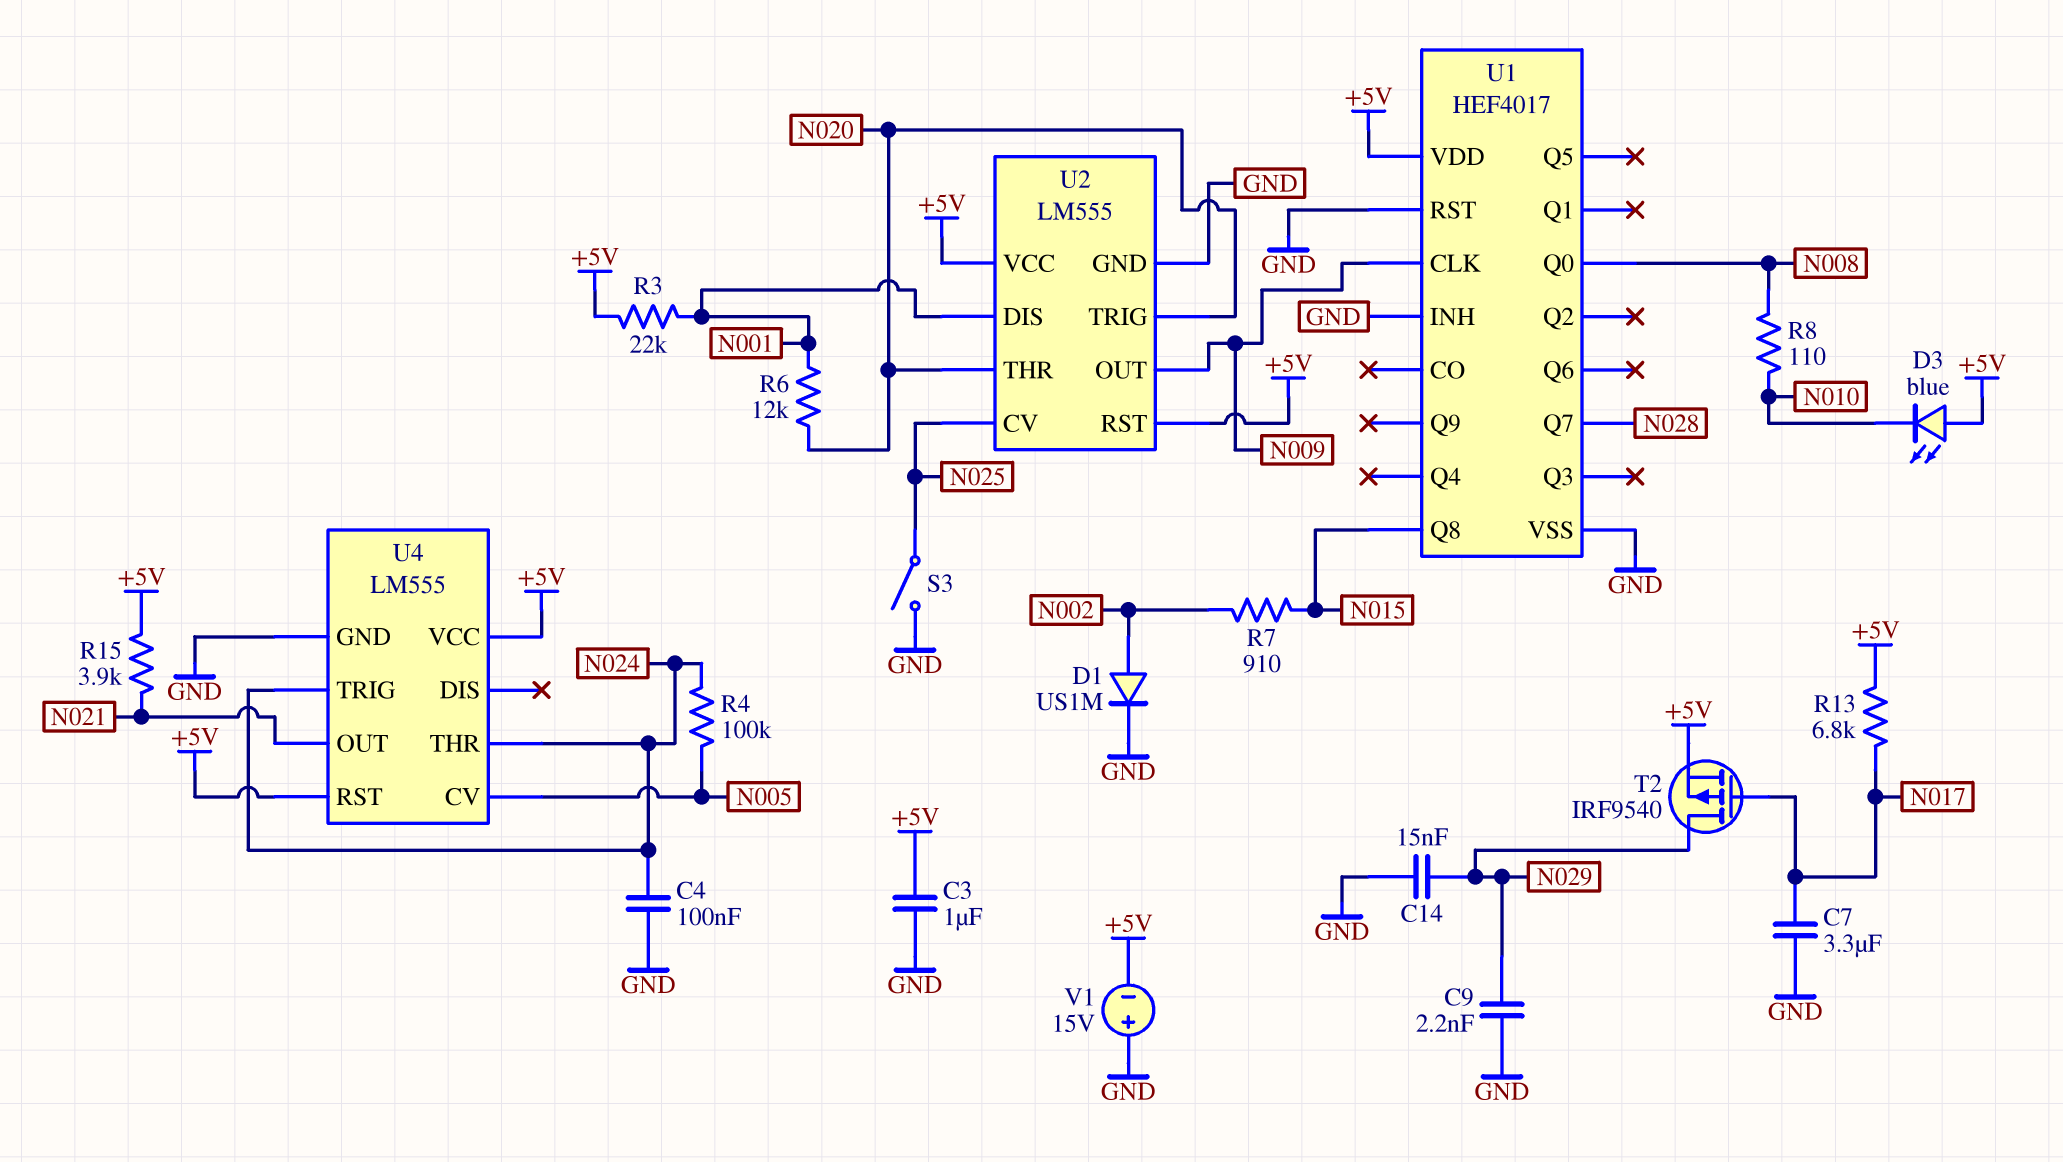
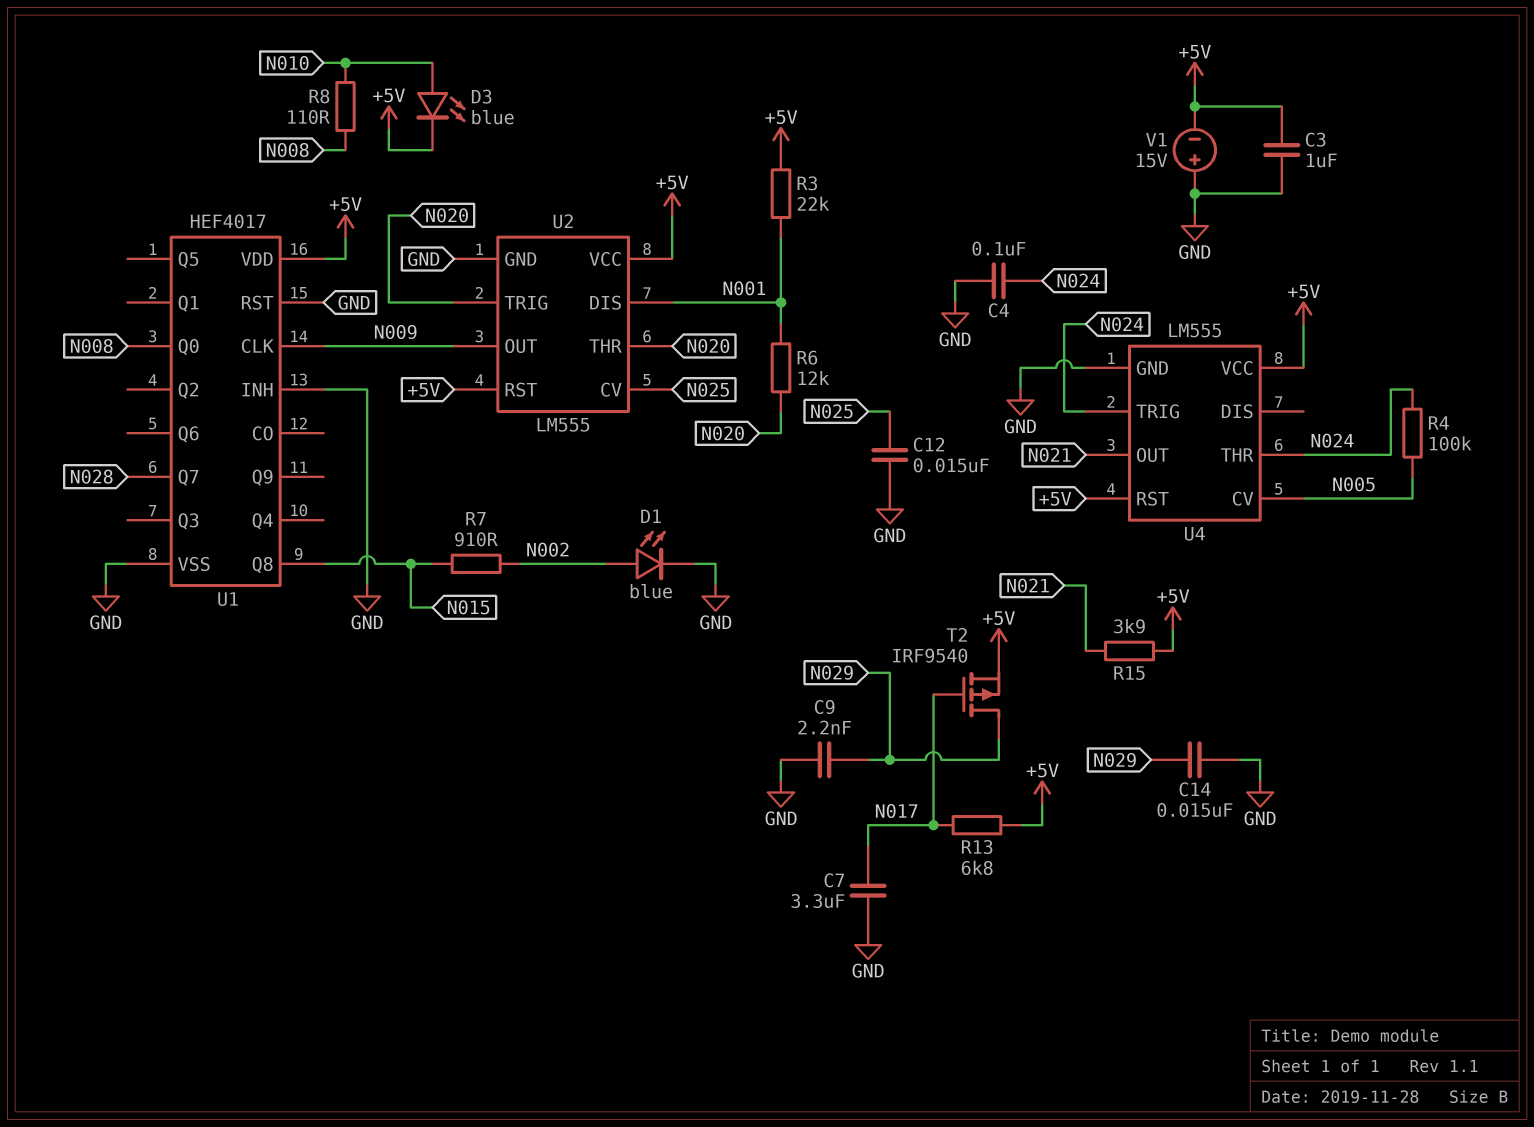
C12: none -> 15nF (GND, N025)
D1: diode US1M (A N002, K GND) -> LED blue (A N002, K GND)
D3: LED blue (A +5V, K N010) -> LED blue (A N010, K +5V)
S3: switch (GND, N025) -> none

